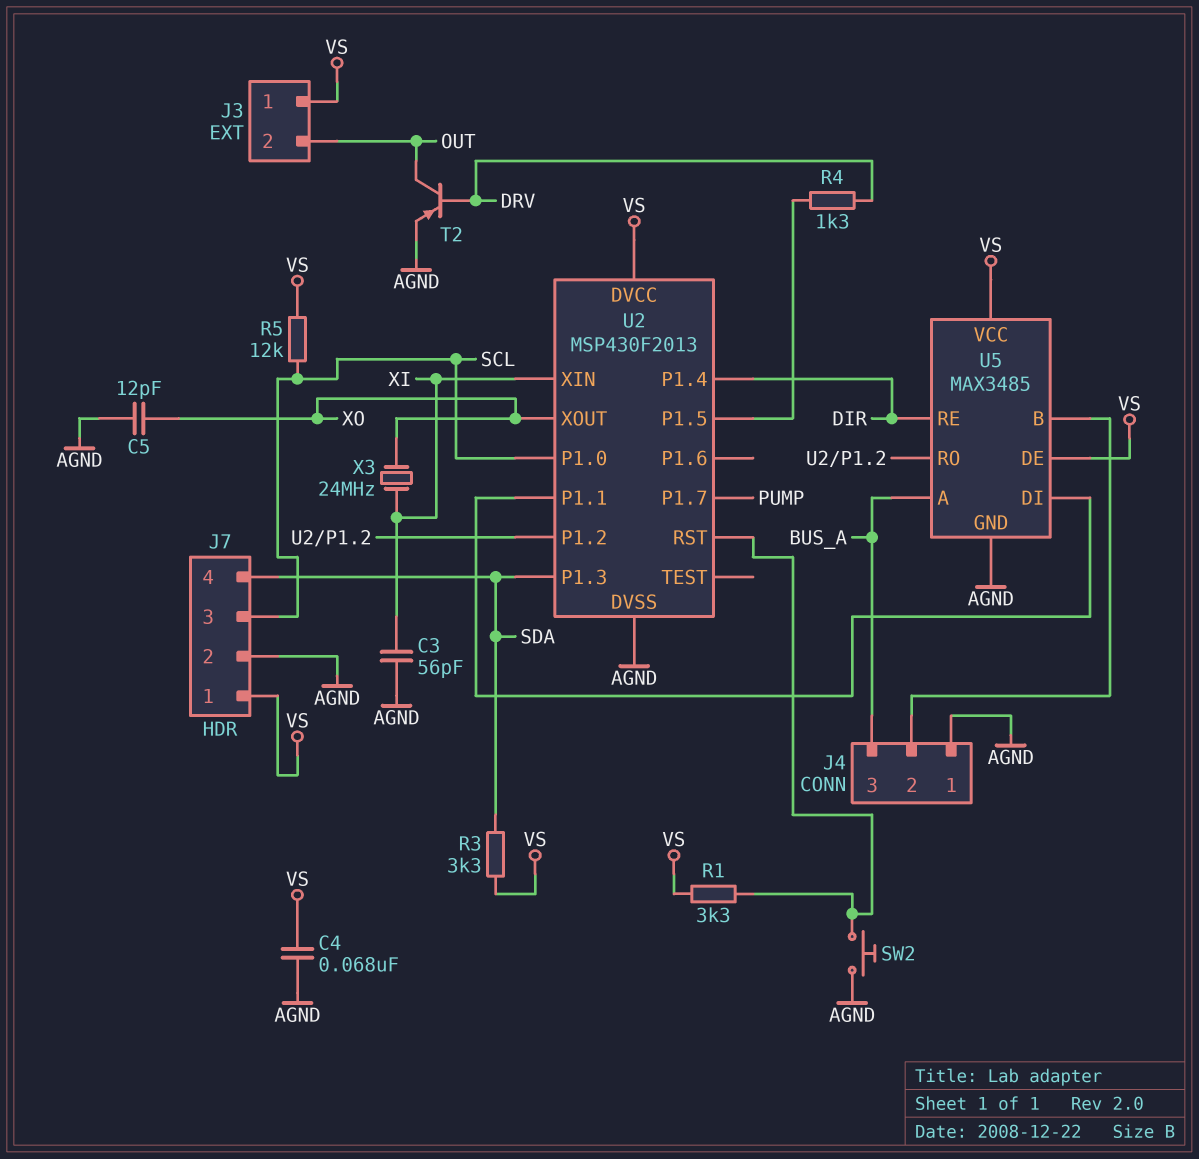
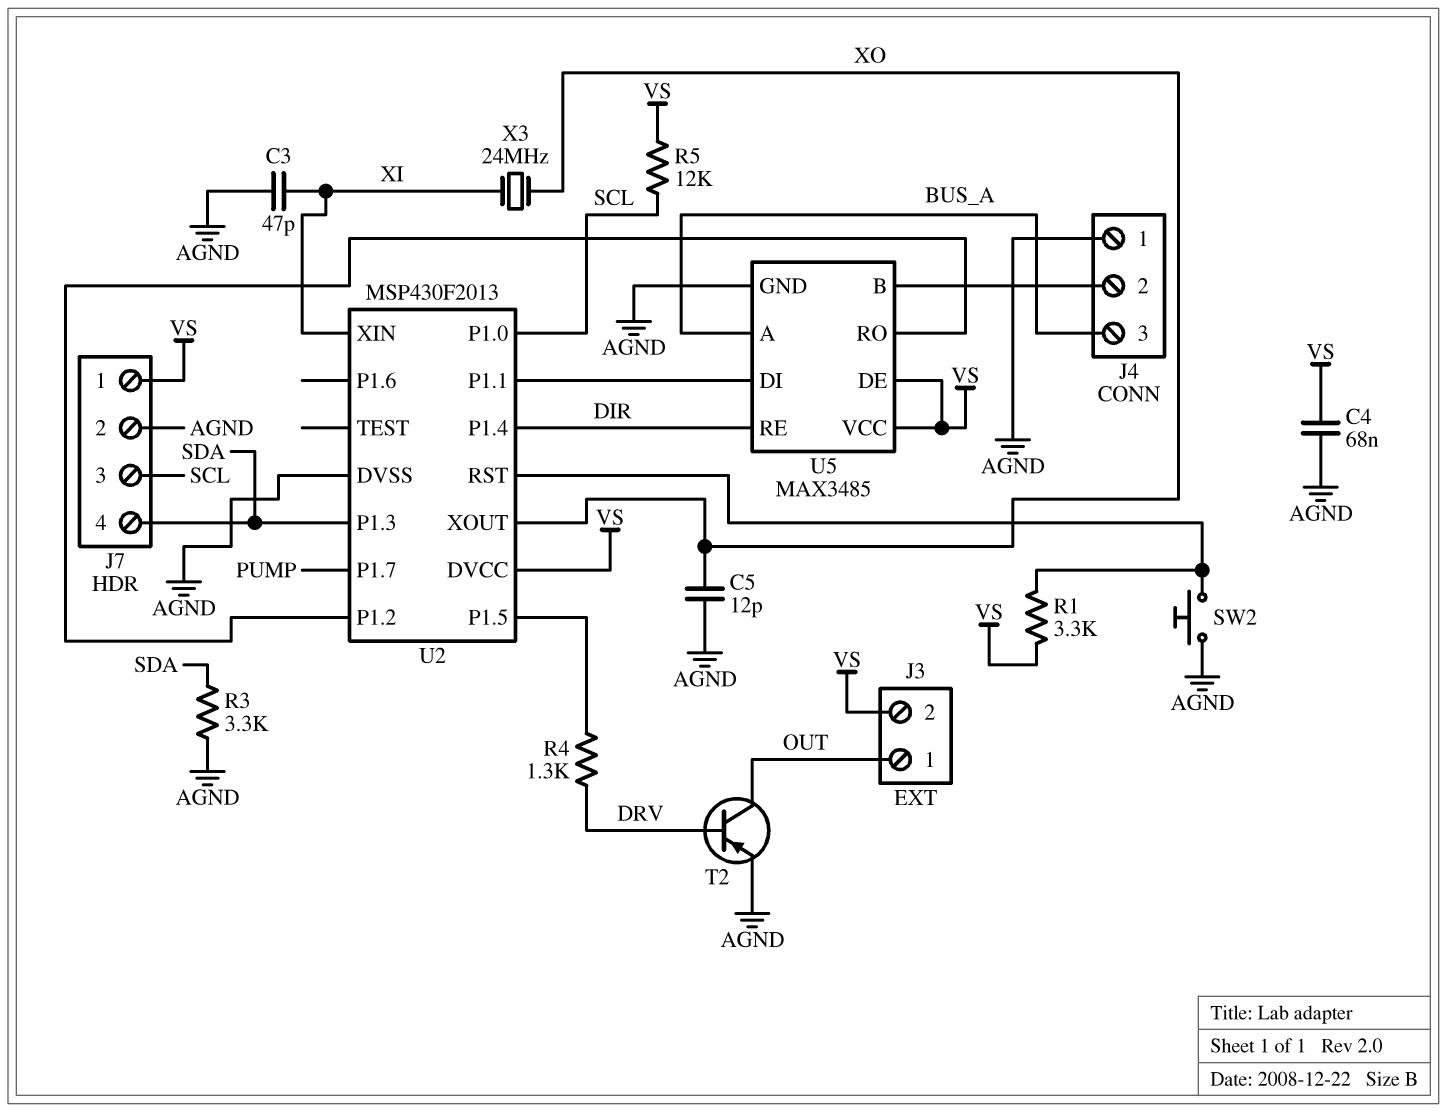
C3: 56pF (AGND, XI) -> 47pF (AGND, XI)
J3 pin 1: VS -> OUT
J3 pin 2: OUT -> VS
R3: 3.3k (SDA, VS) -> 3.3k (AGND, SDA)

